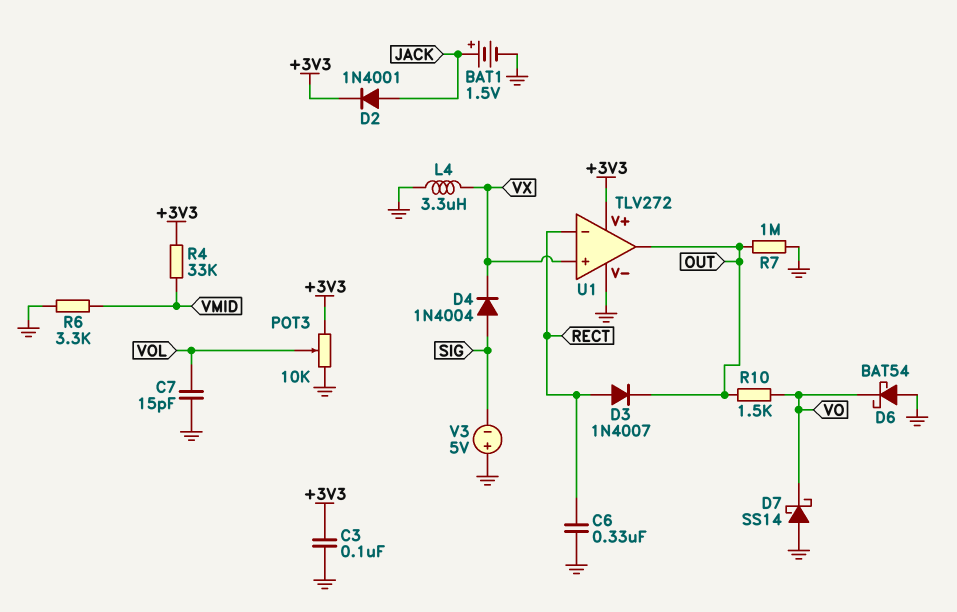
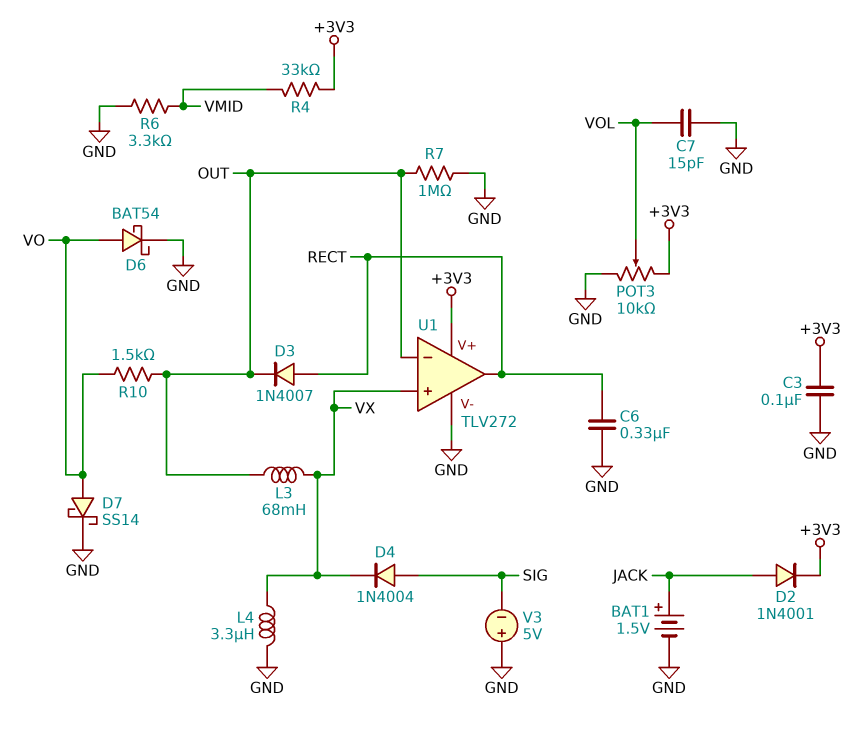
D6: schottky BAT54 (A GND, K VO) -> schottky BAT54 (A VO, K GND)
D7: schottky SS14 (A GND, K VO) -> schottky SS14 (A VO, K GND)
L3: none -> 68mH (OUT, VX)
U1 pin in-: RECT -> OUT
U1 pin out: OUT -> RECT

